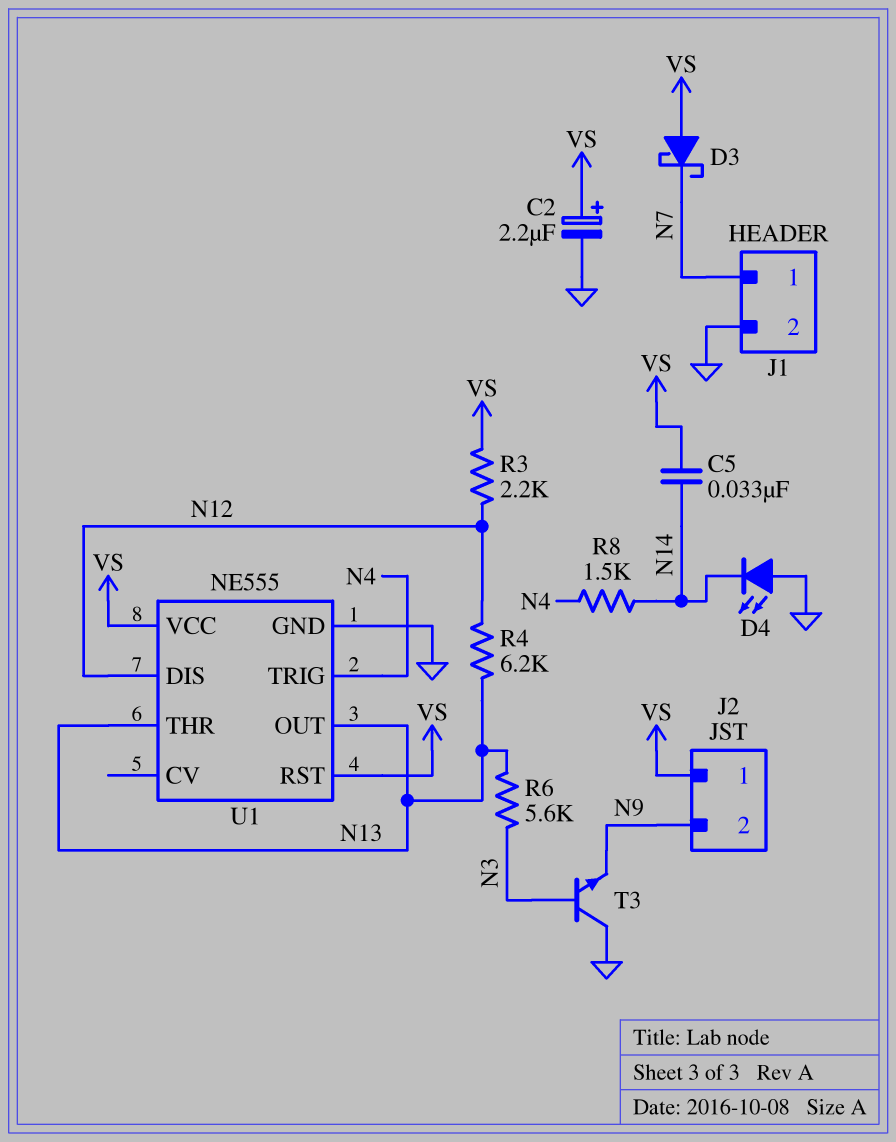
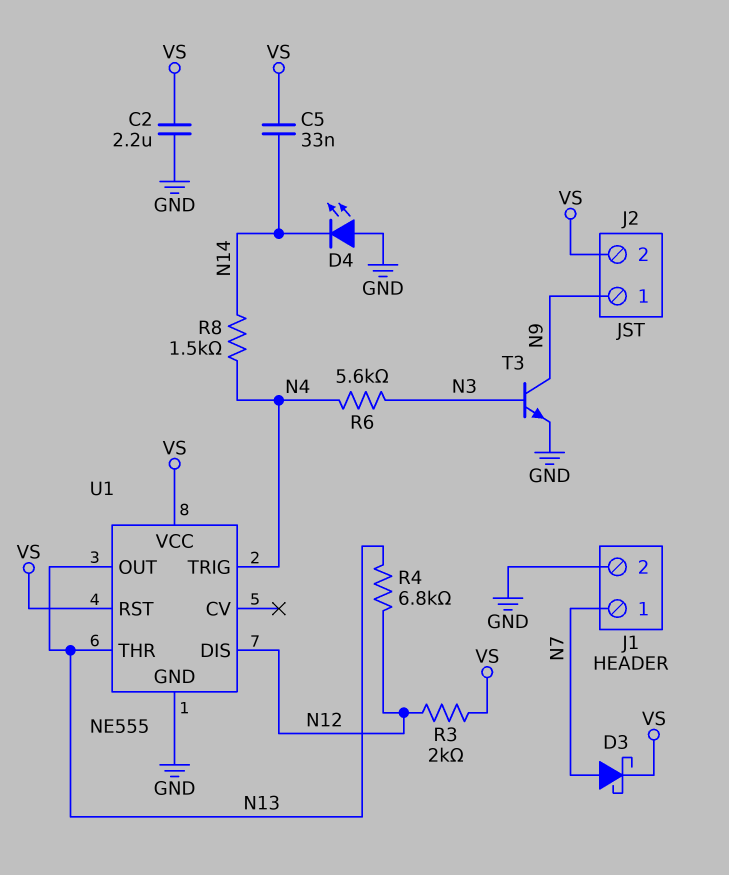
C2: 2.2uF (plus VS, minus GND) -> 2.2uF (GND, VS)
D3: schottky (A VS, K N7) -> schottky (A N7, K VS)
J2 pin 1: VS -> N9
J2 pin 2: N9 -> VS
R3: 2.2k (N12, VS) -> 2k (N12, VS)
R4: 6.2k (N12, N13) -> 6.8k (N12, N13)
R6: 5.6k (N3, N13) -> 5.6k (N3, N4)
T3: NPN (B N3, C GND, E N9) -> NPN (B N3, C N9, E GND)

